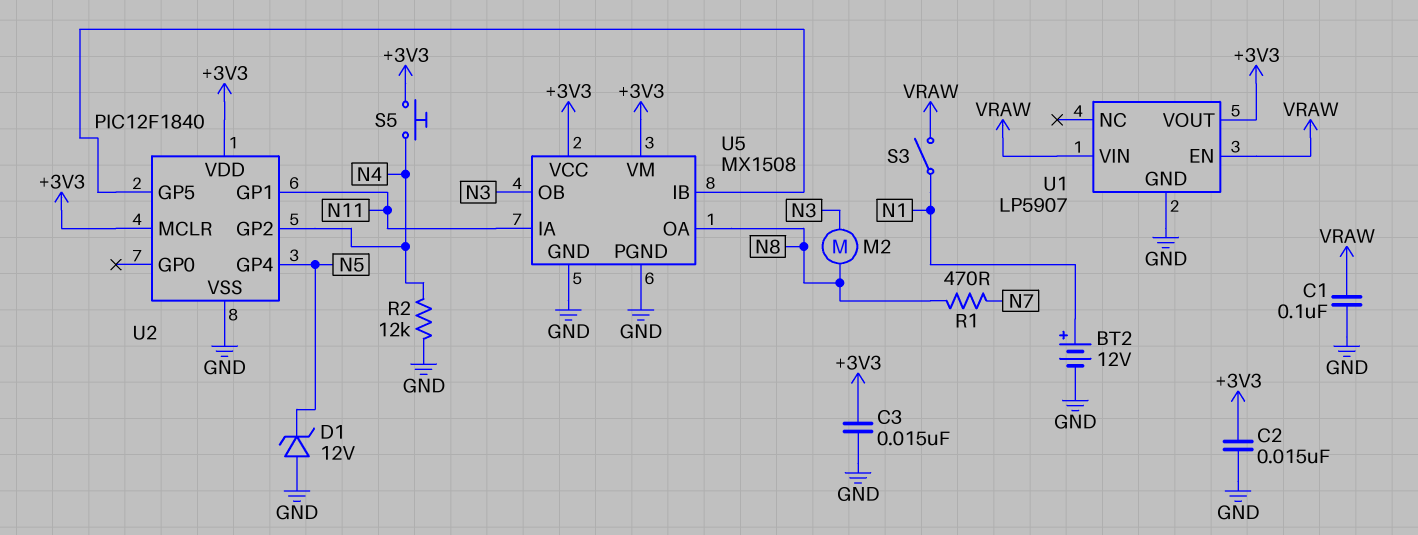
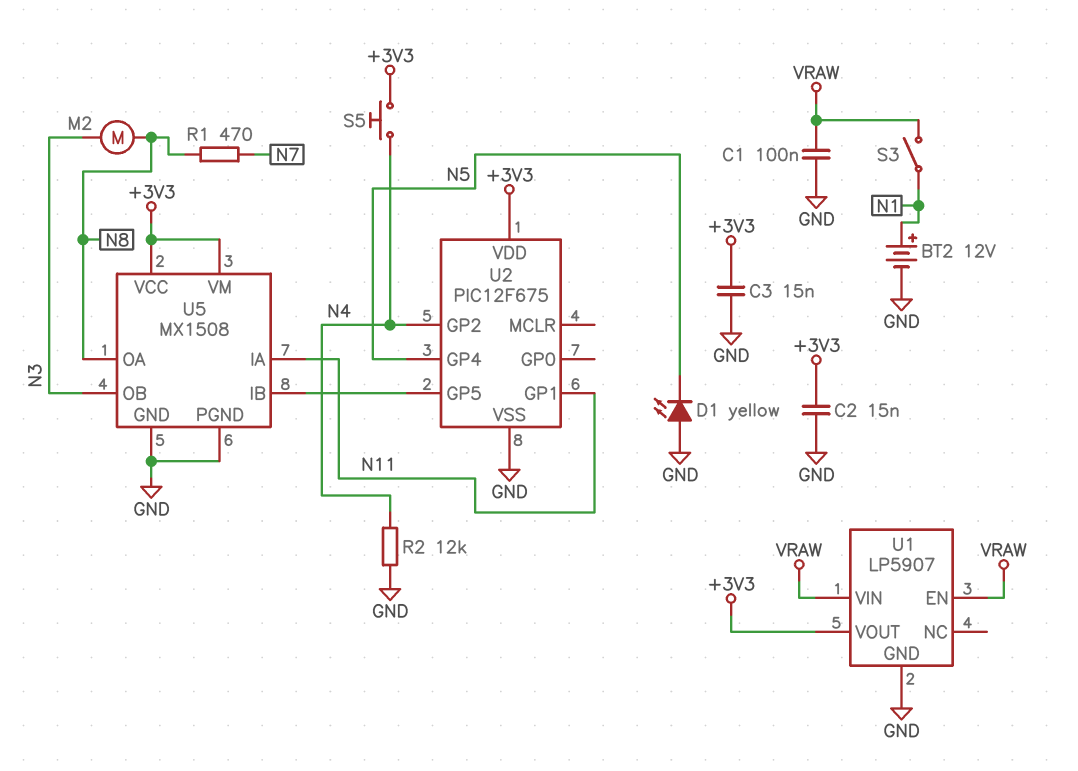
D1: zener 12V (A GND, K N5) -> LED yellow (A GND, K N5)
U2: PIC12F1840 -> PIC12F675
U2 pin MCLR: +3V3 -> none

